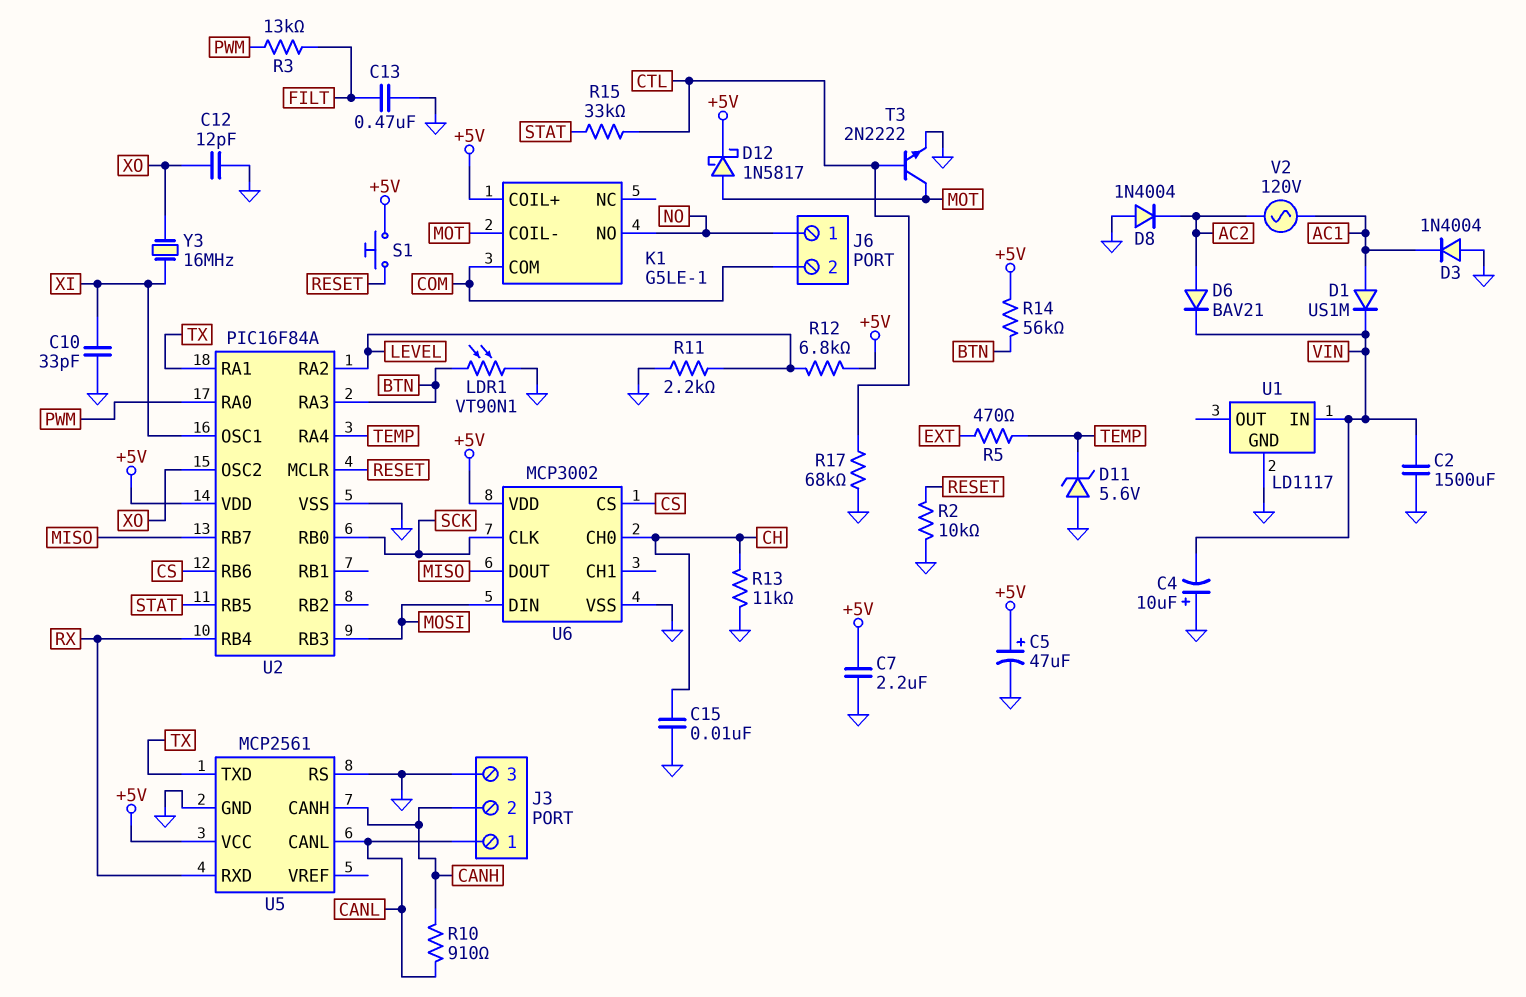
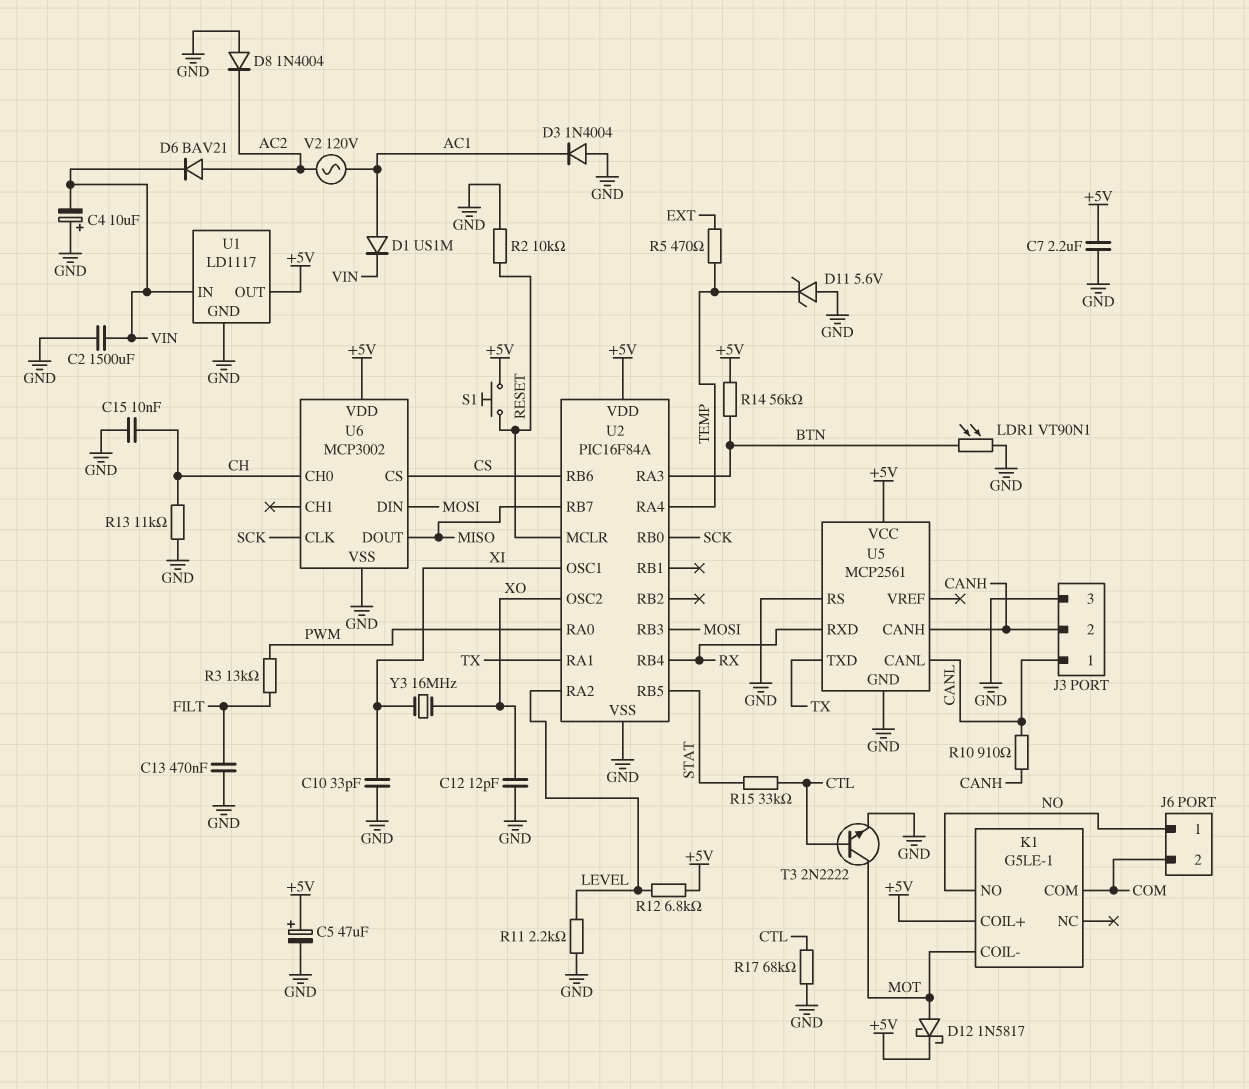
U1 pin OUT: none -> +5V

